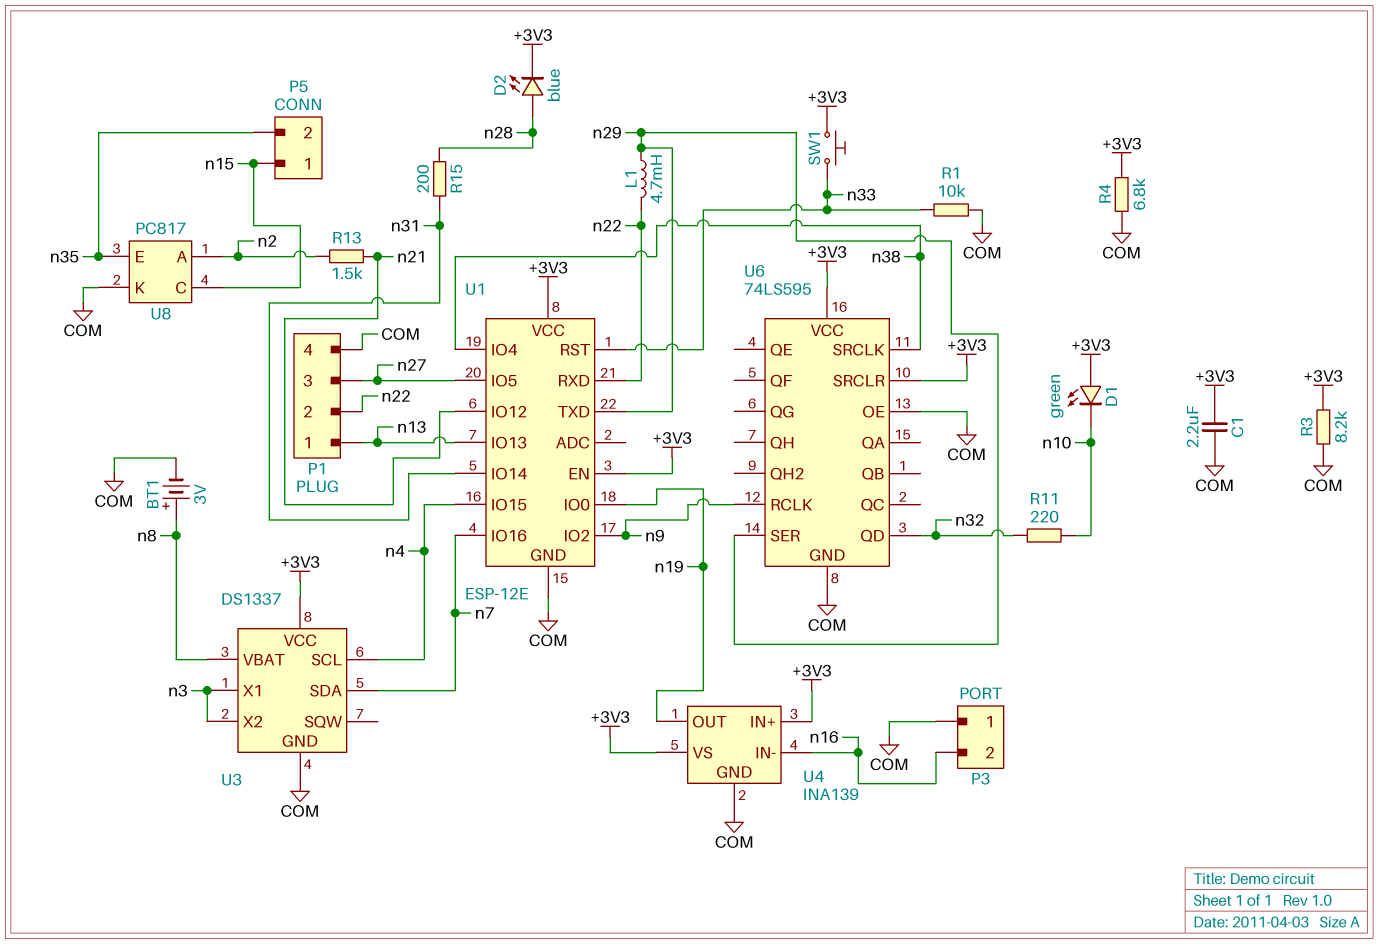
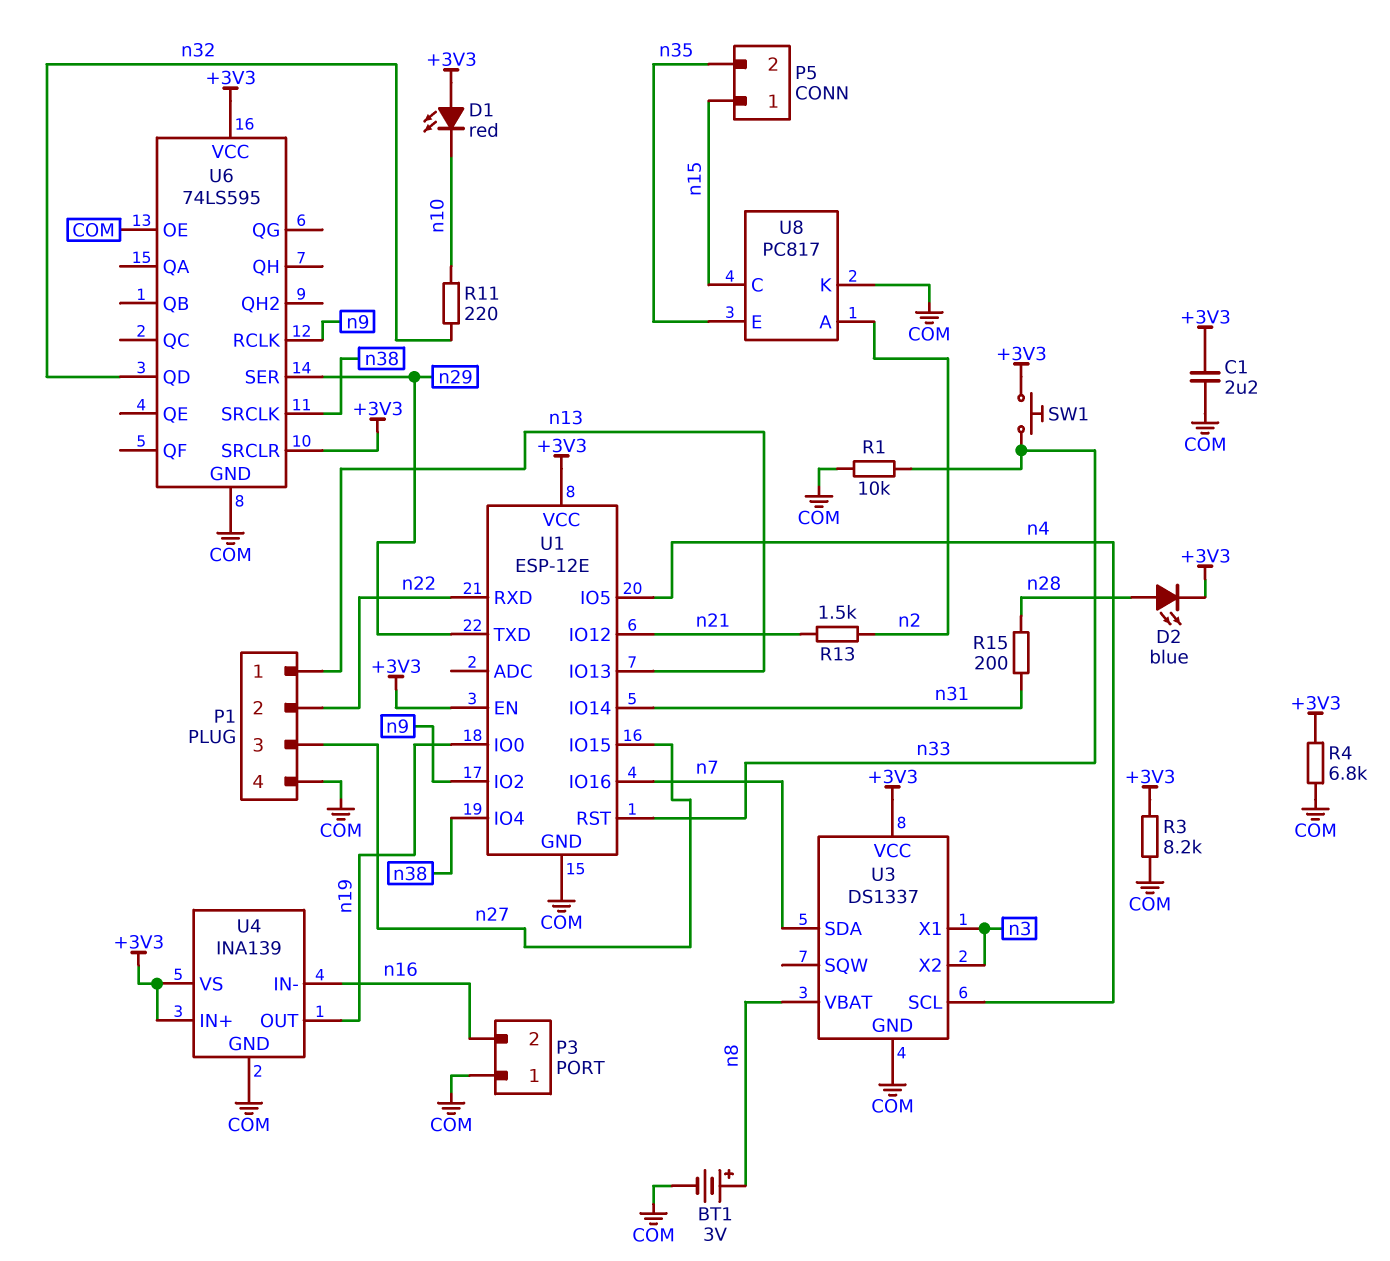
D1: LED green (A +3V3, K n10) -> LED red (A +3V3, K n10)
L1: 4.7mH (n22, n29) -> none
U1 pin IO5: n27 -> n4
U1 pin IO15: n4 -> n27

